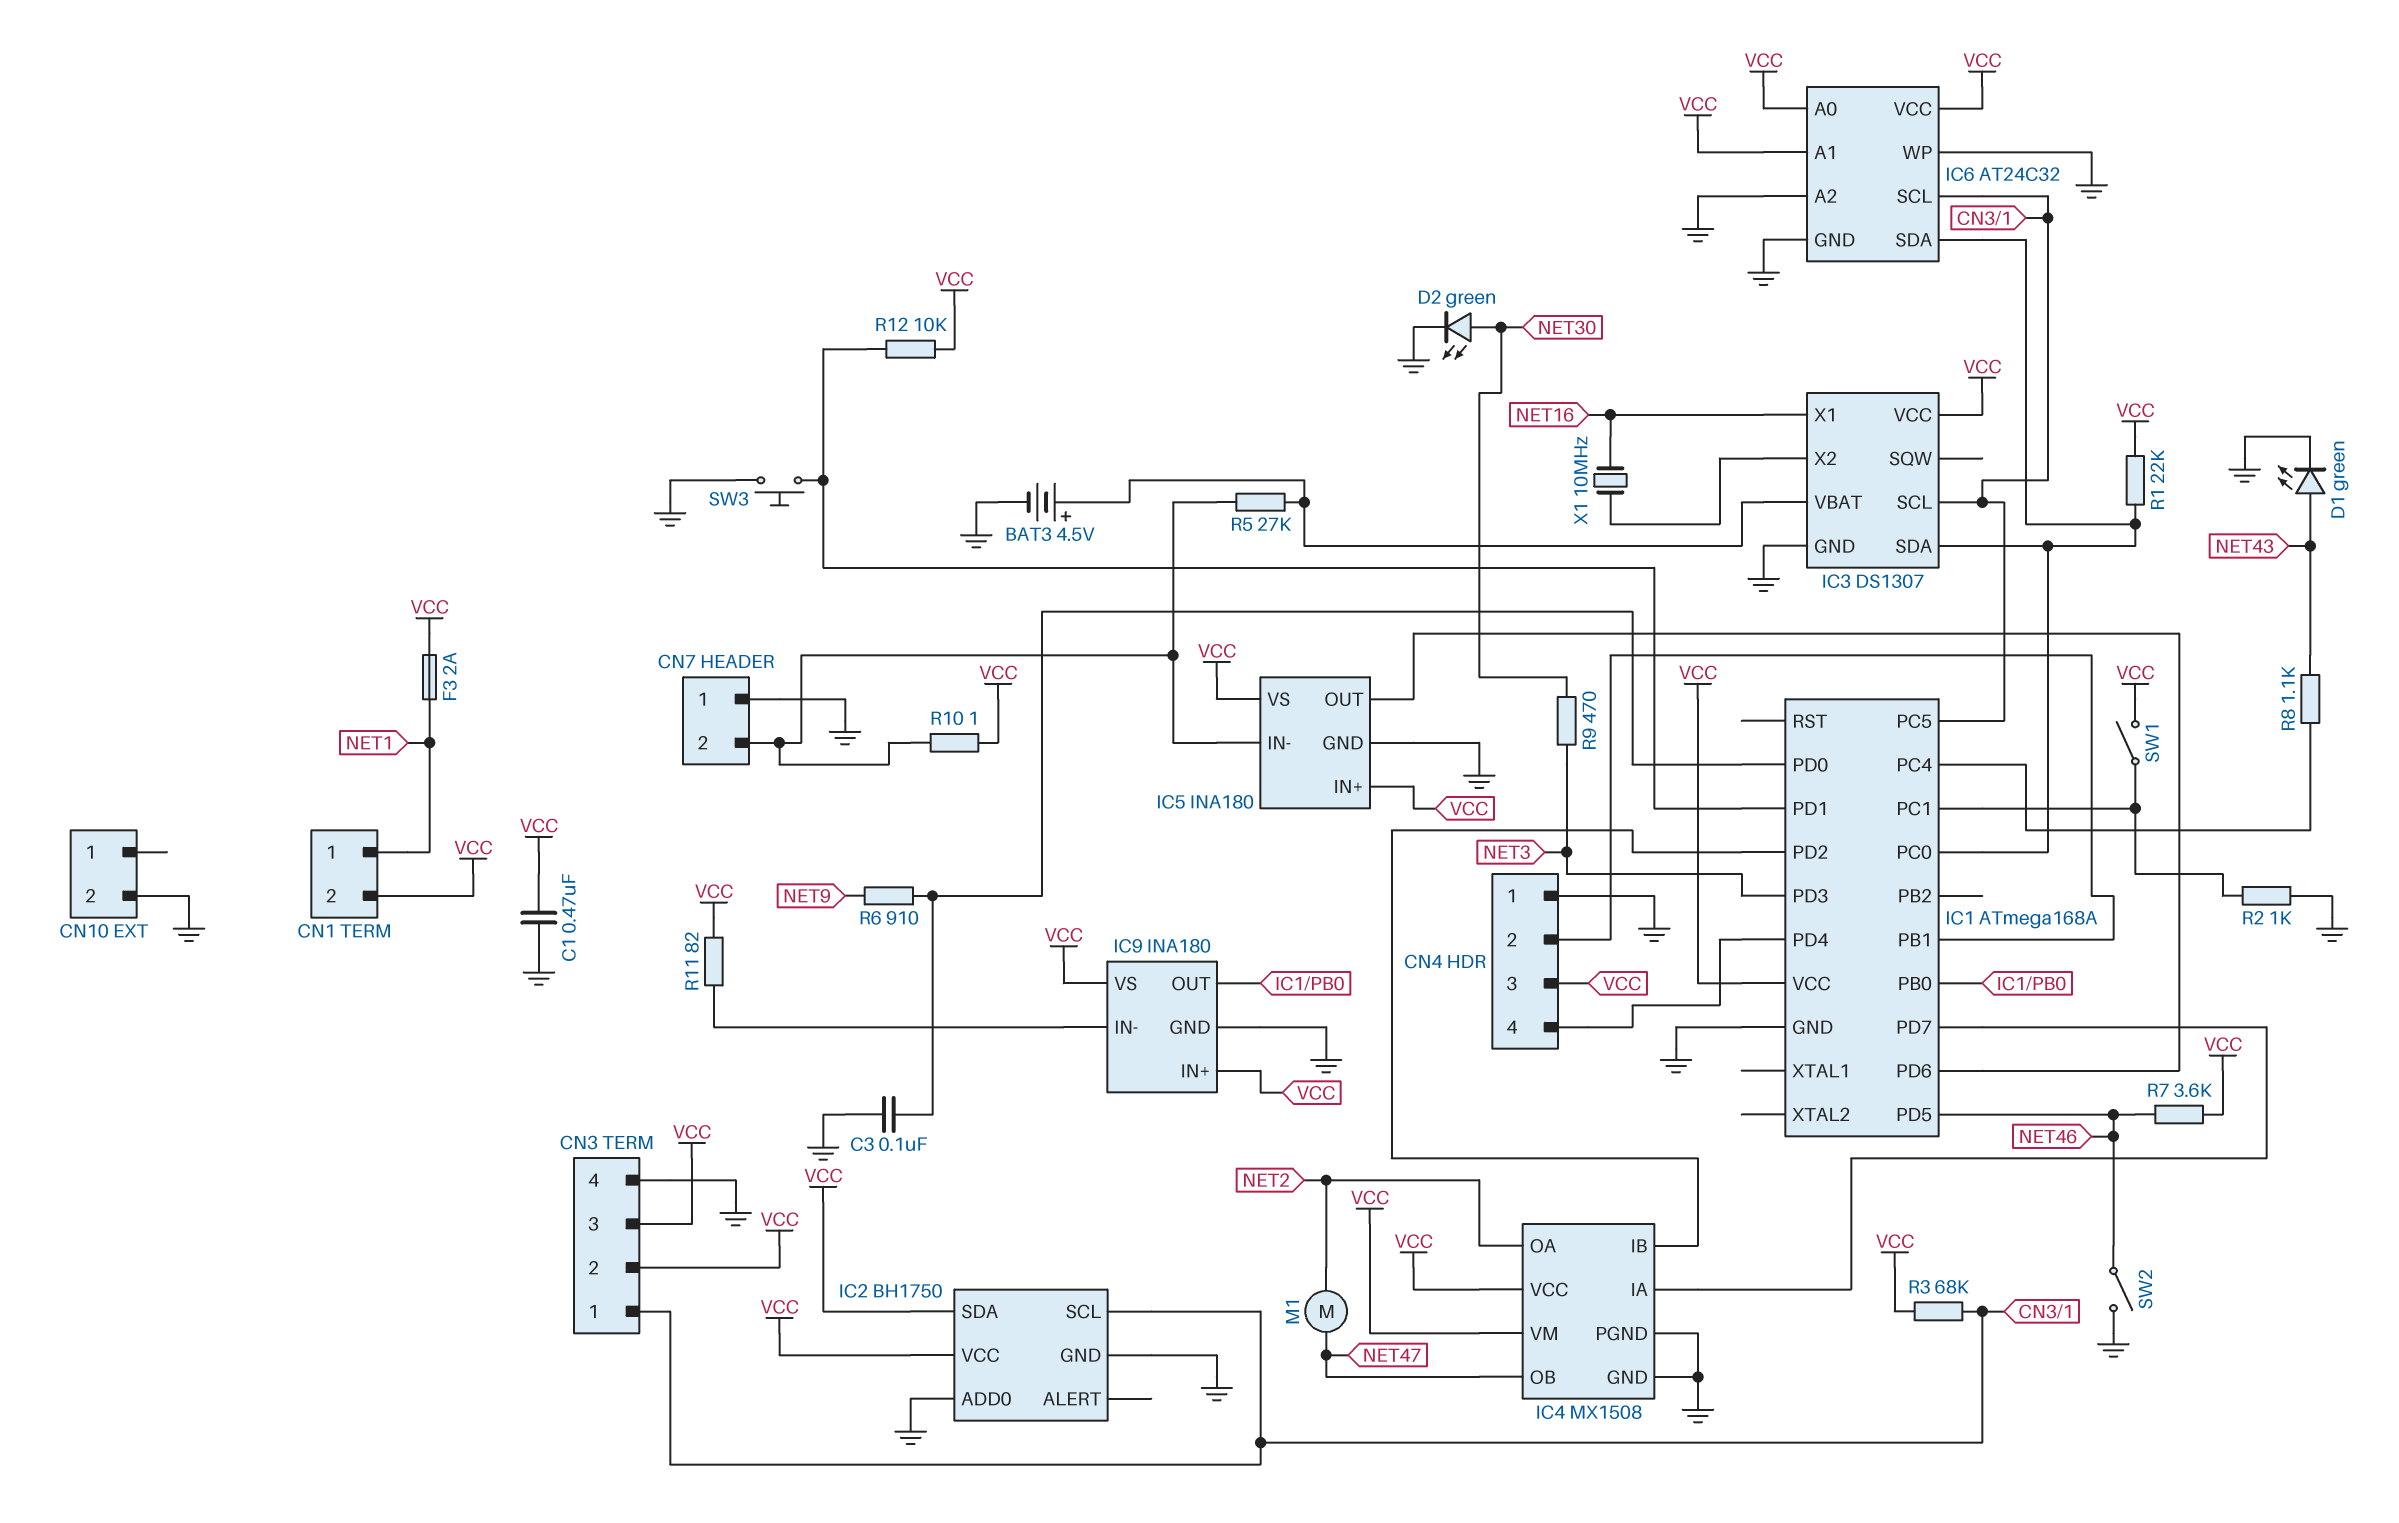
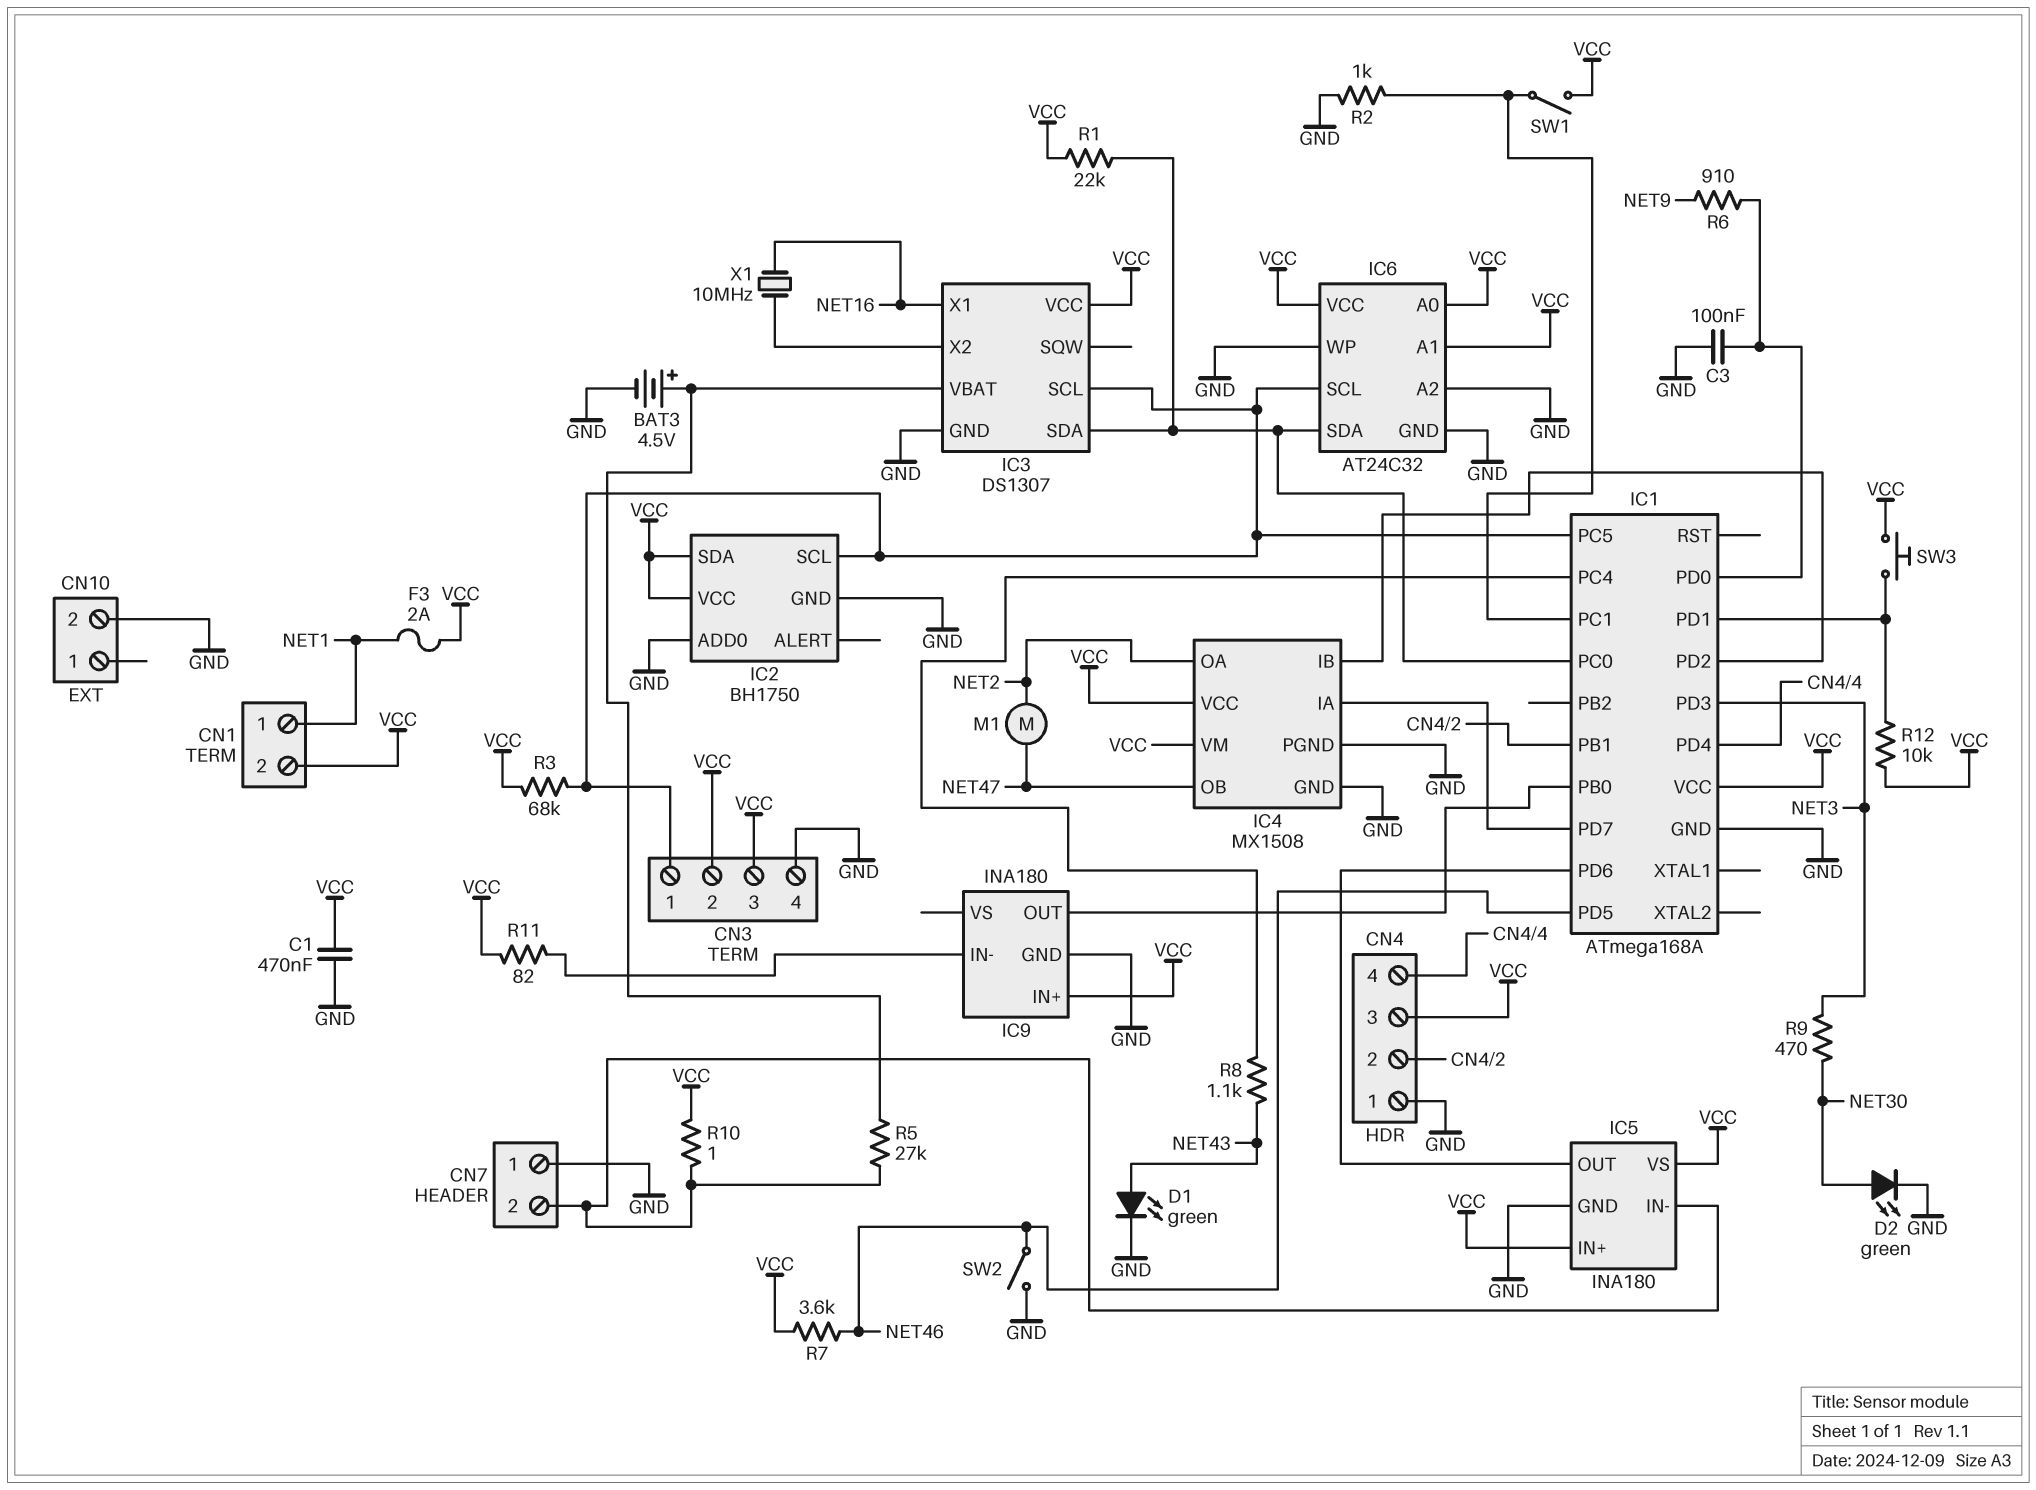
IC9 pin VS: VCC -> none
SW3: button (GND, IC1/PD1) -> button (IC1/PD1, VCC)

